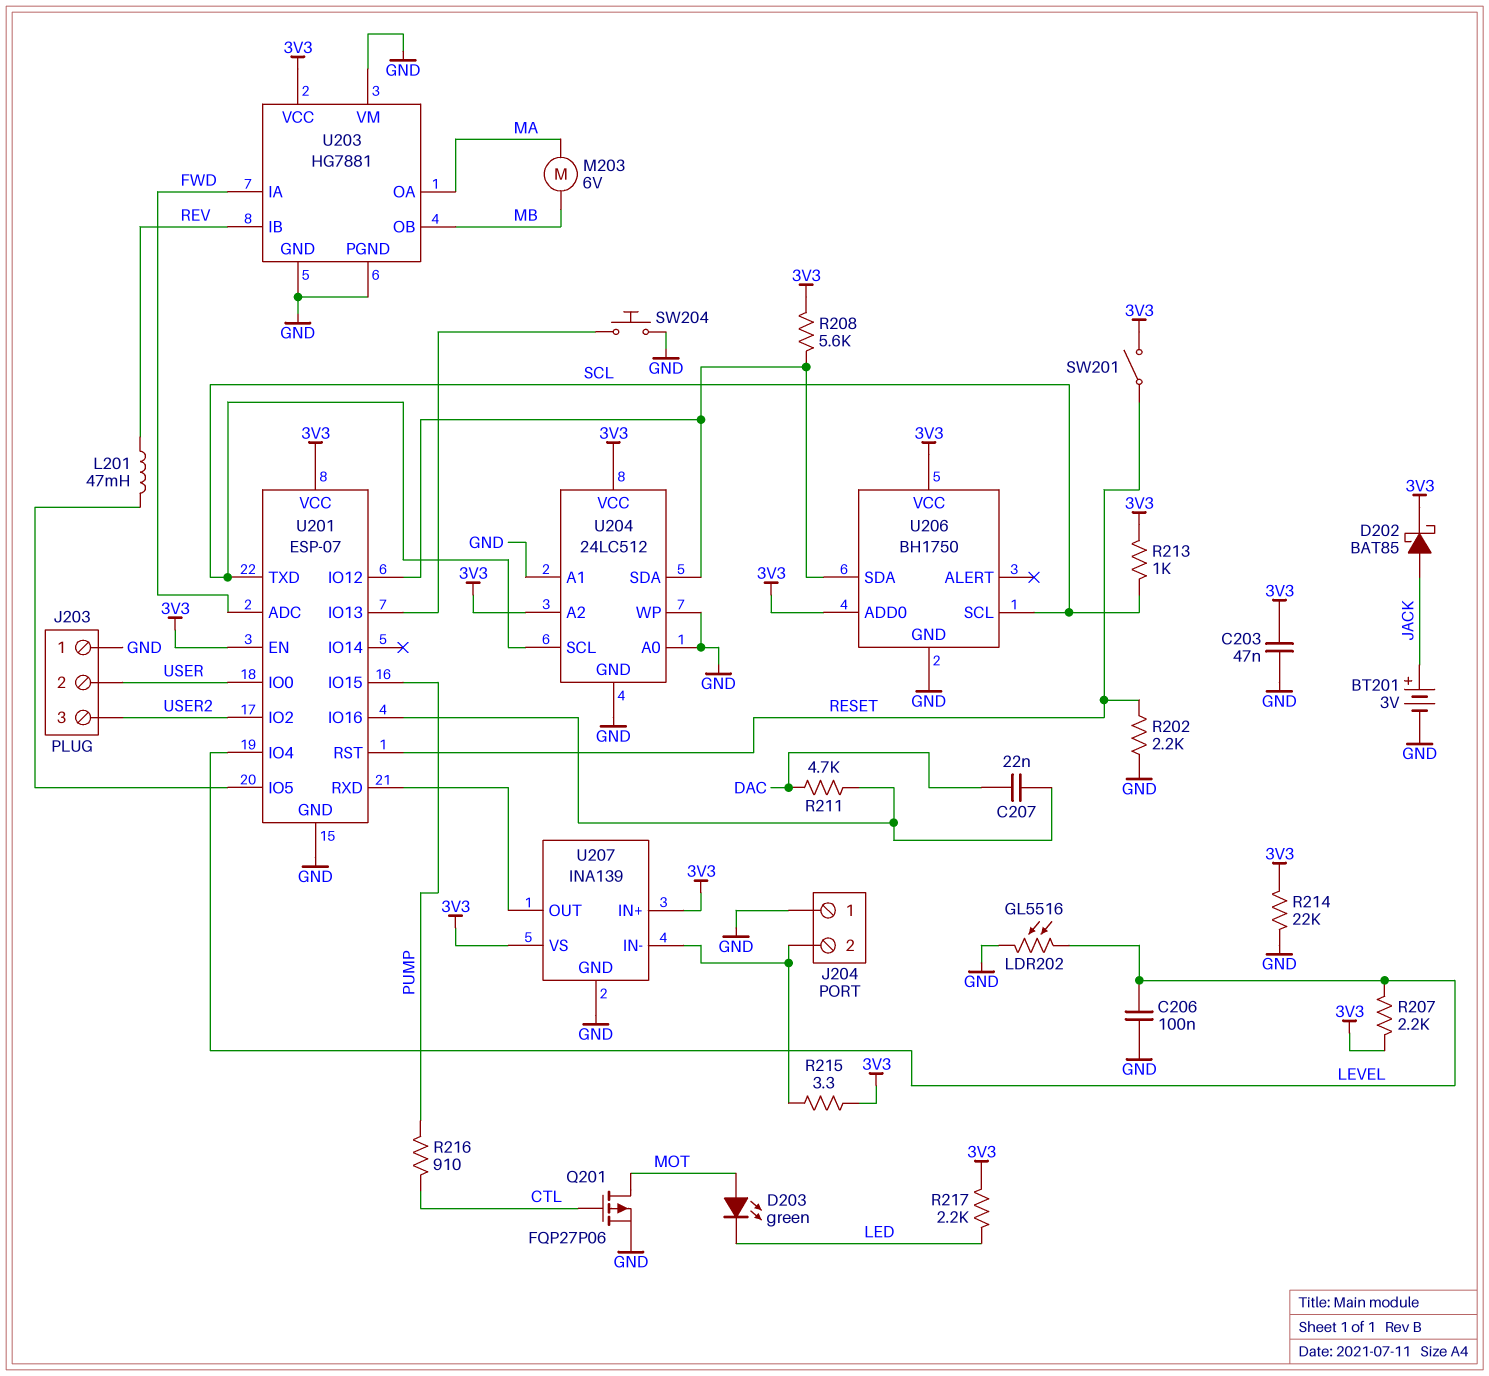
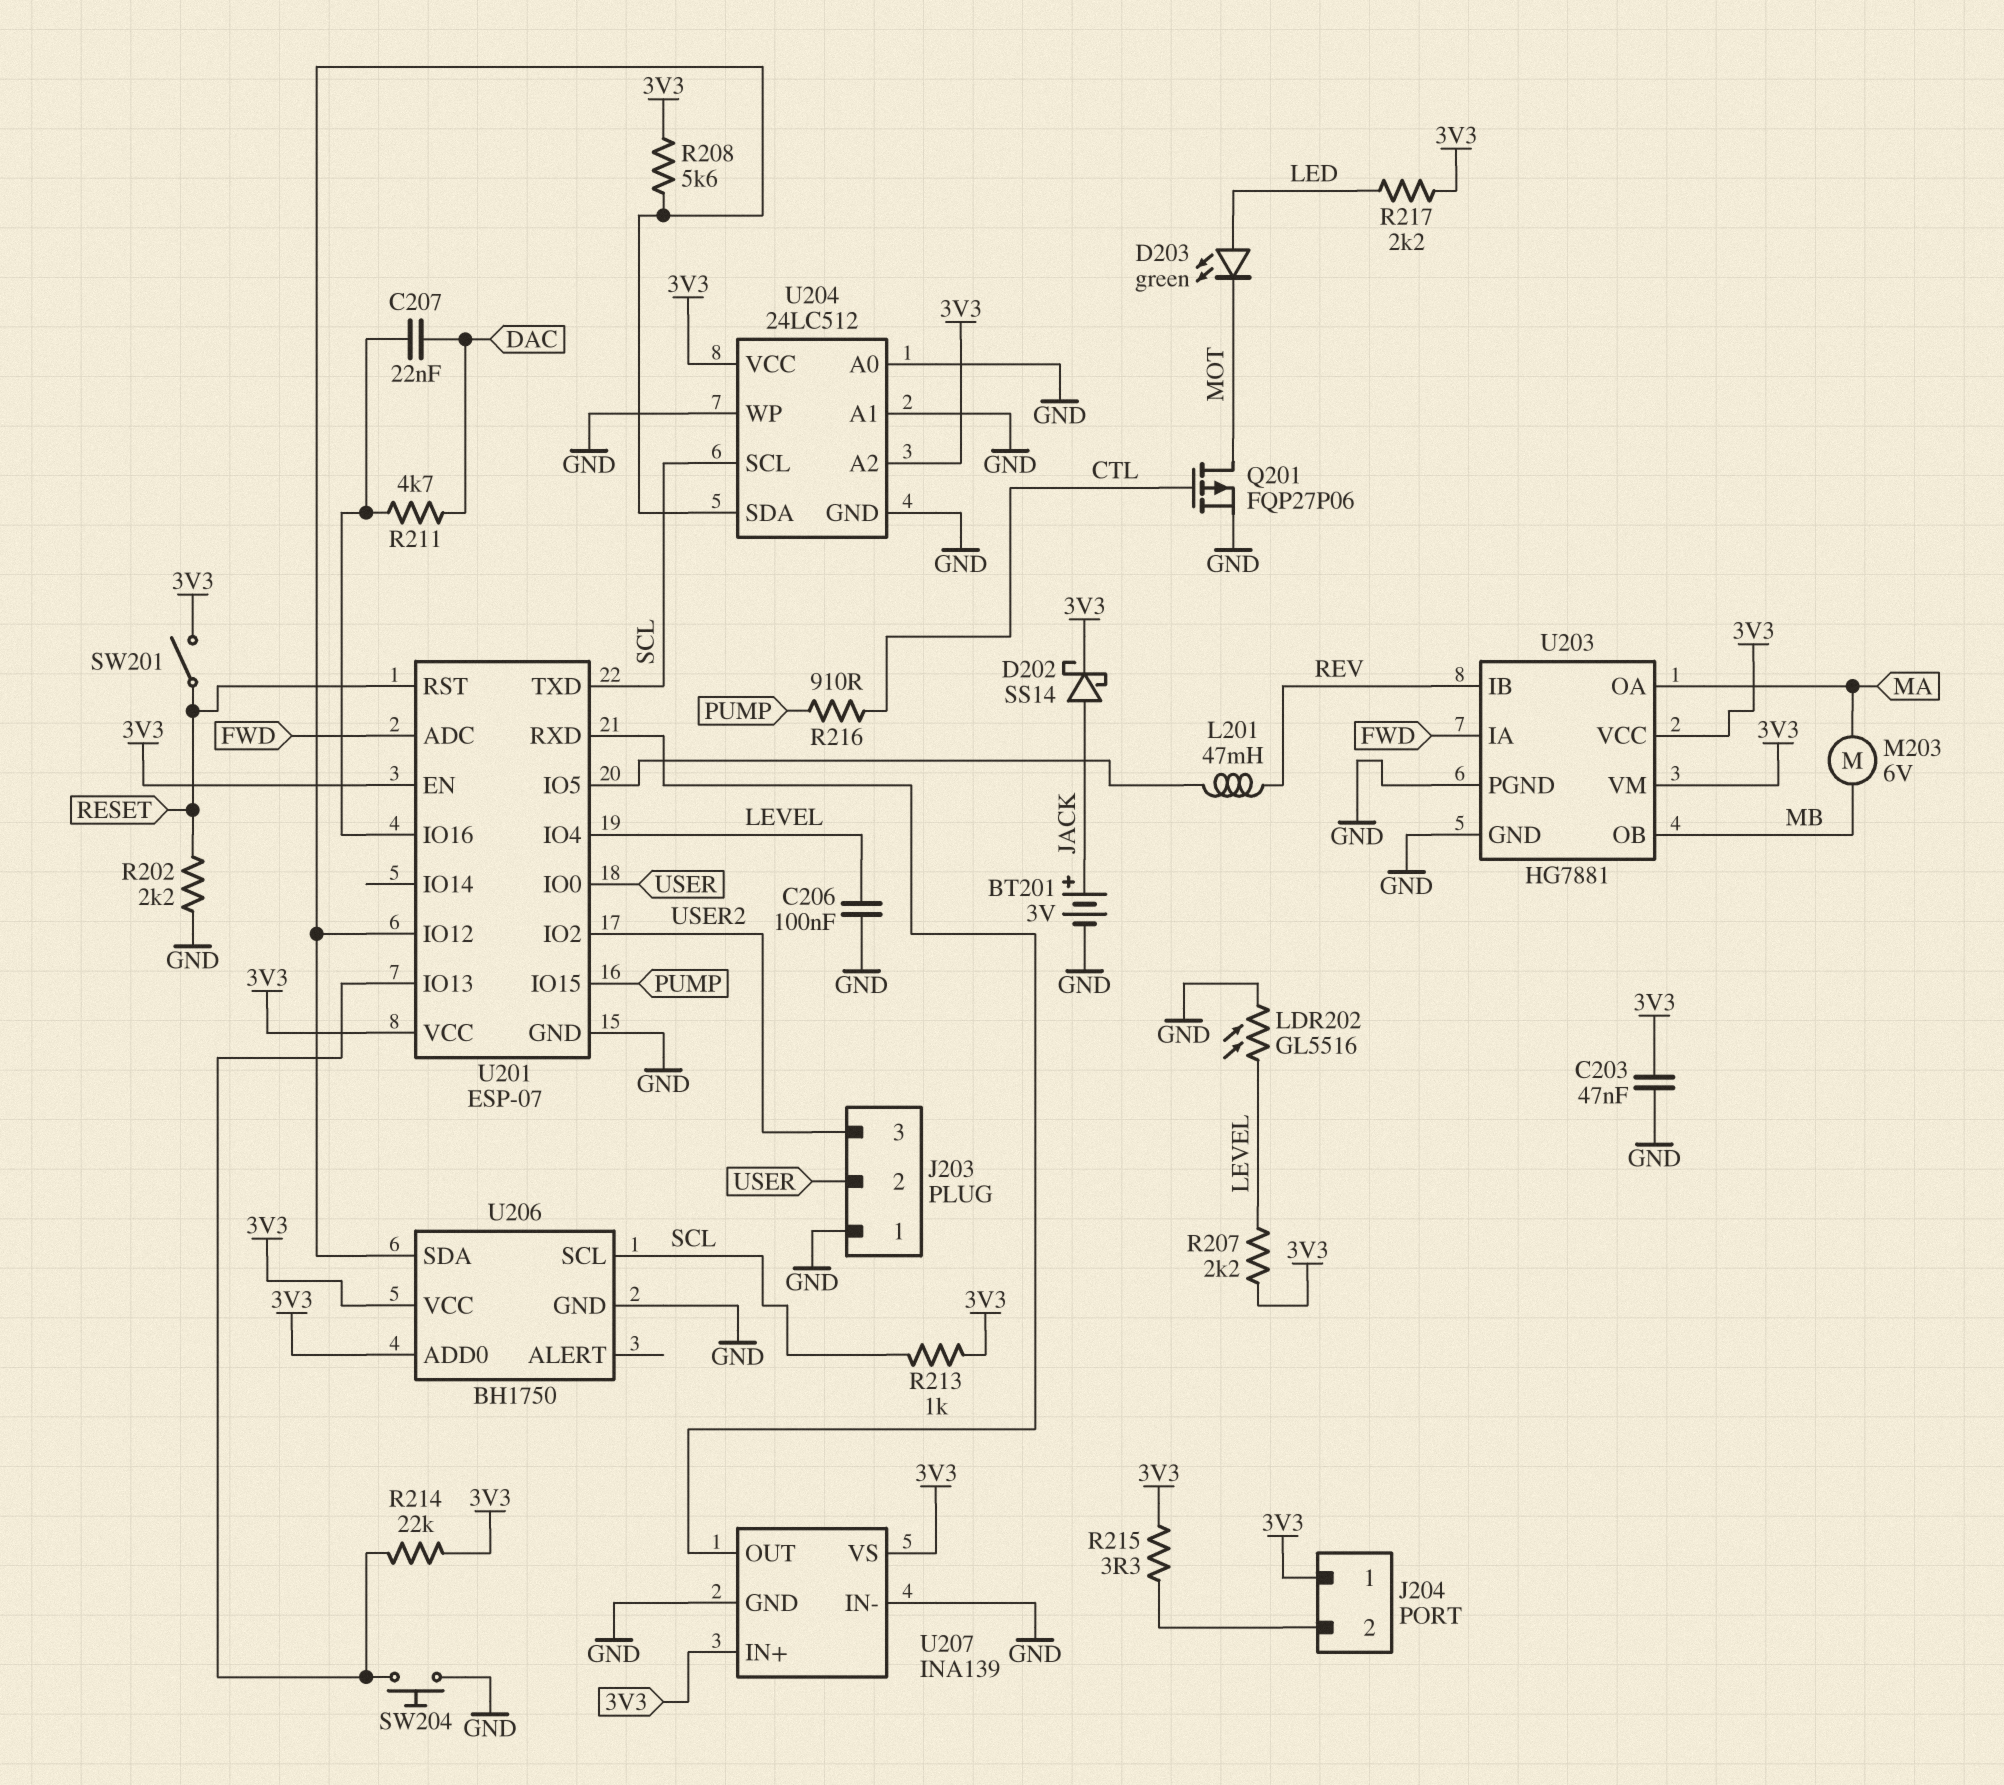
D202: schottky BAT85 (A JACK, K 3V3) -> schottky SS14 (A JACK, K 3V3)
D203: LED green (A MOT, K LED) -> LED green (A LED, K MOT)
J204 pin 1: GND -> 3V3
R214: 22k (3V3, GND) -> 22k (3V3, U201/IO13)
U203 pin VM: GND -> 3V3
U207 pin IN-: J204/2 -> GND

